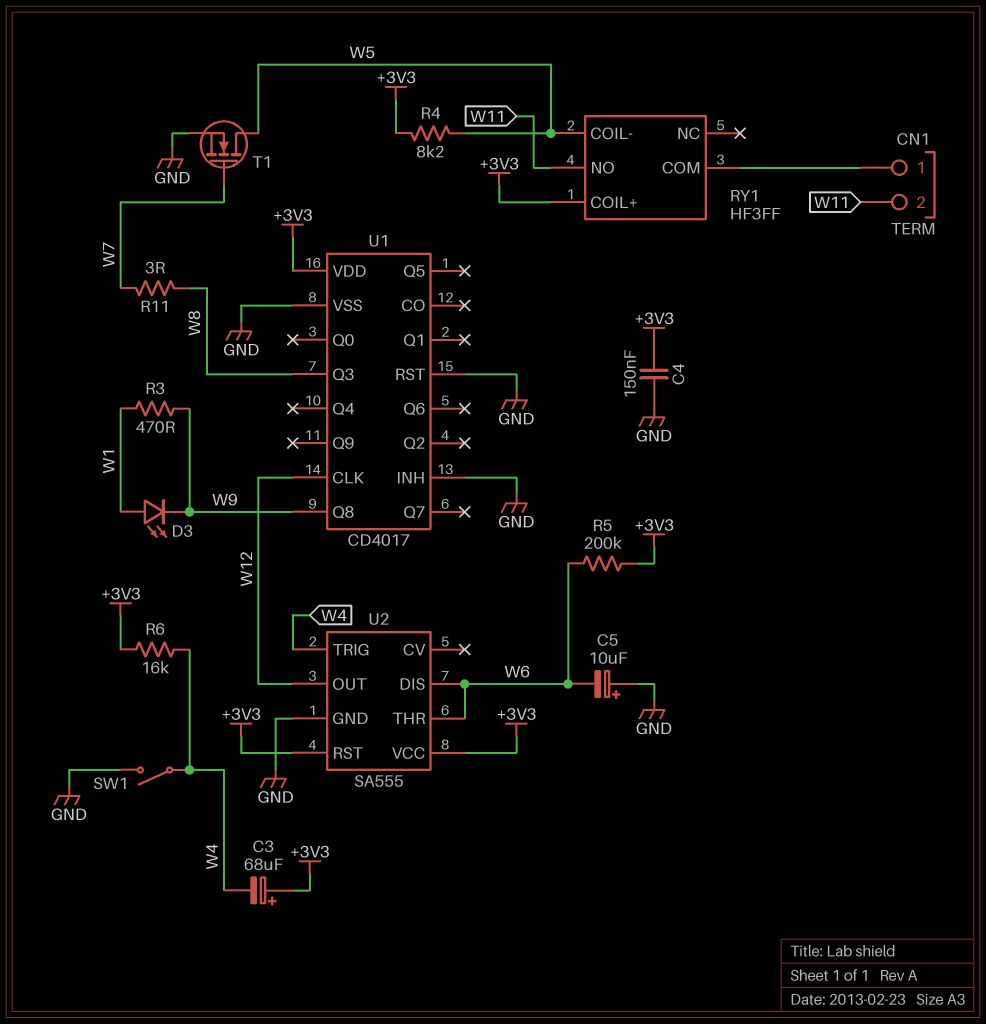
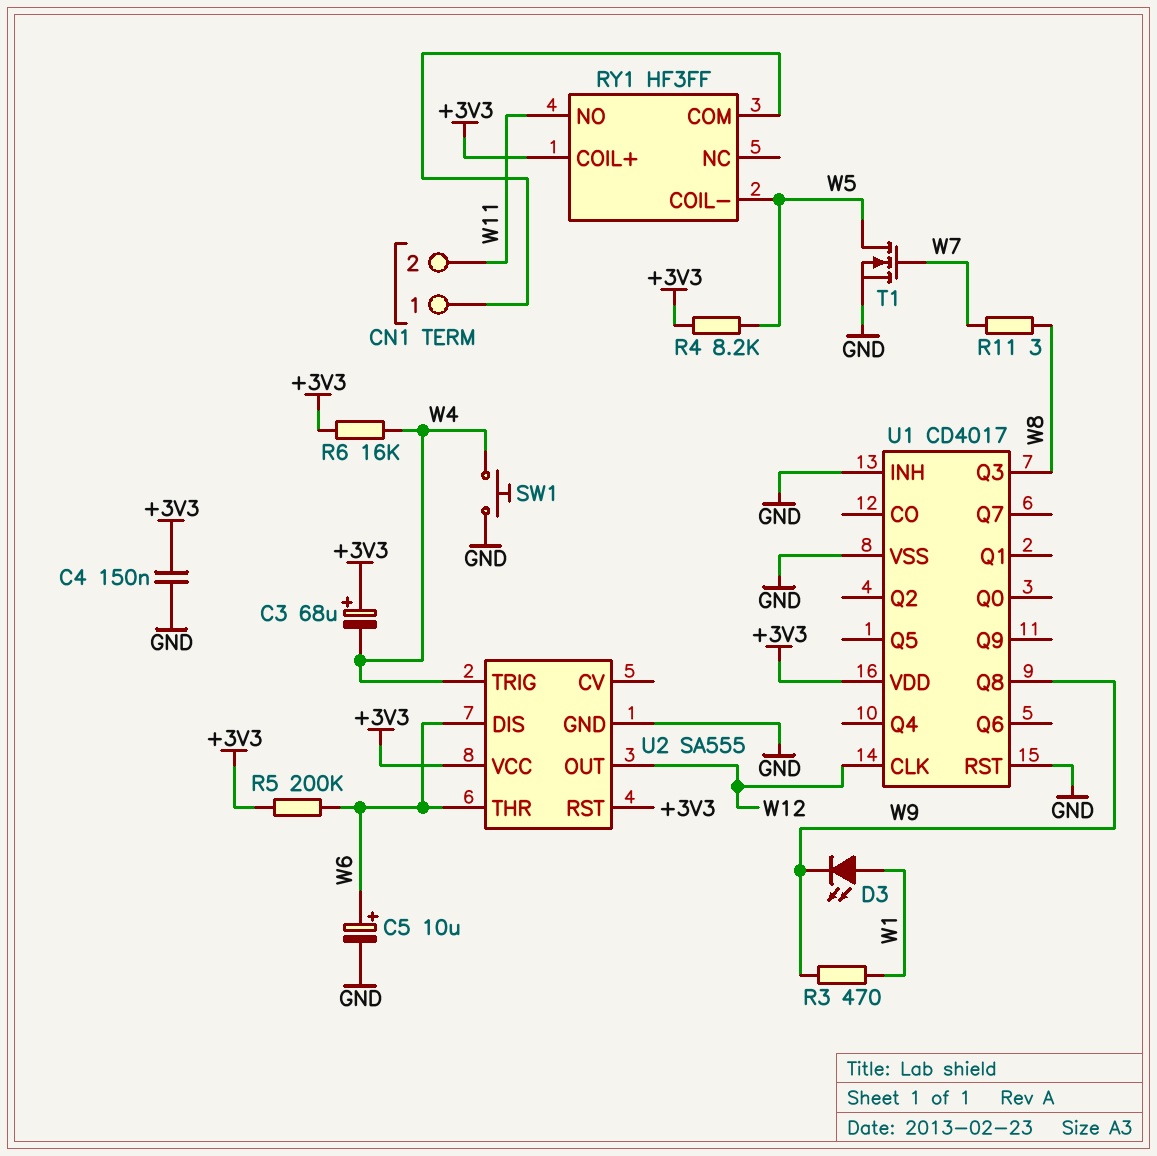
C5: 10uF (plus GND, minus W6) -> 10uF (plus W6, minus GND)
SW1: switch (GND, W4) -> button (GND, W4)

